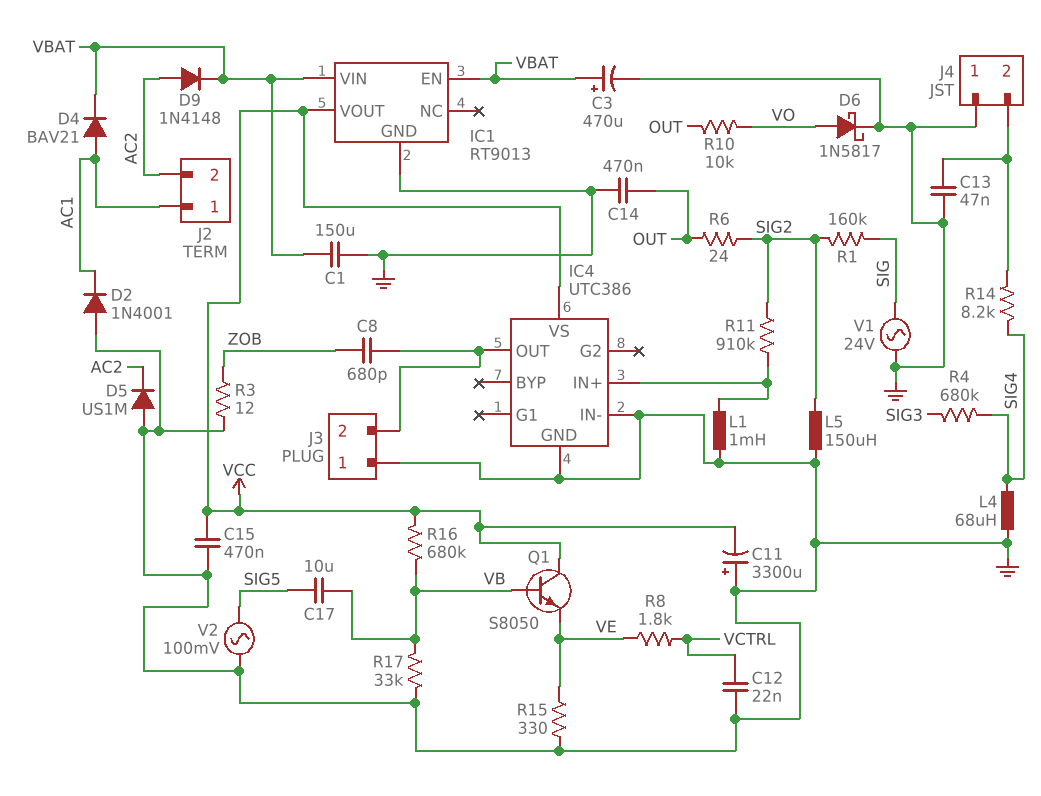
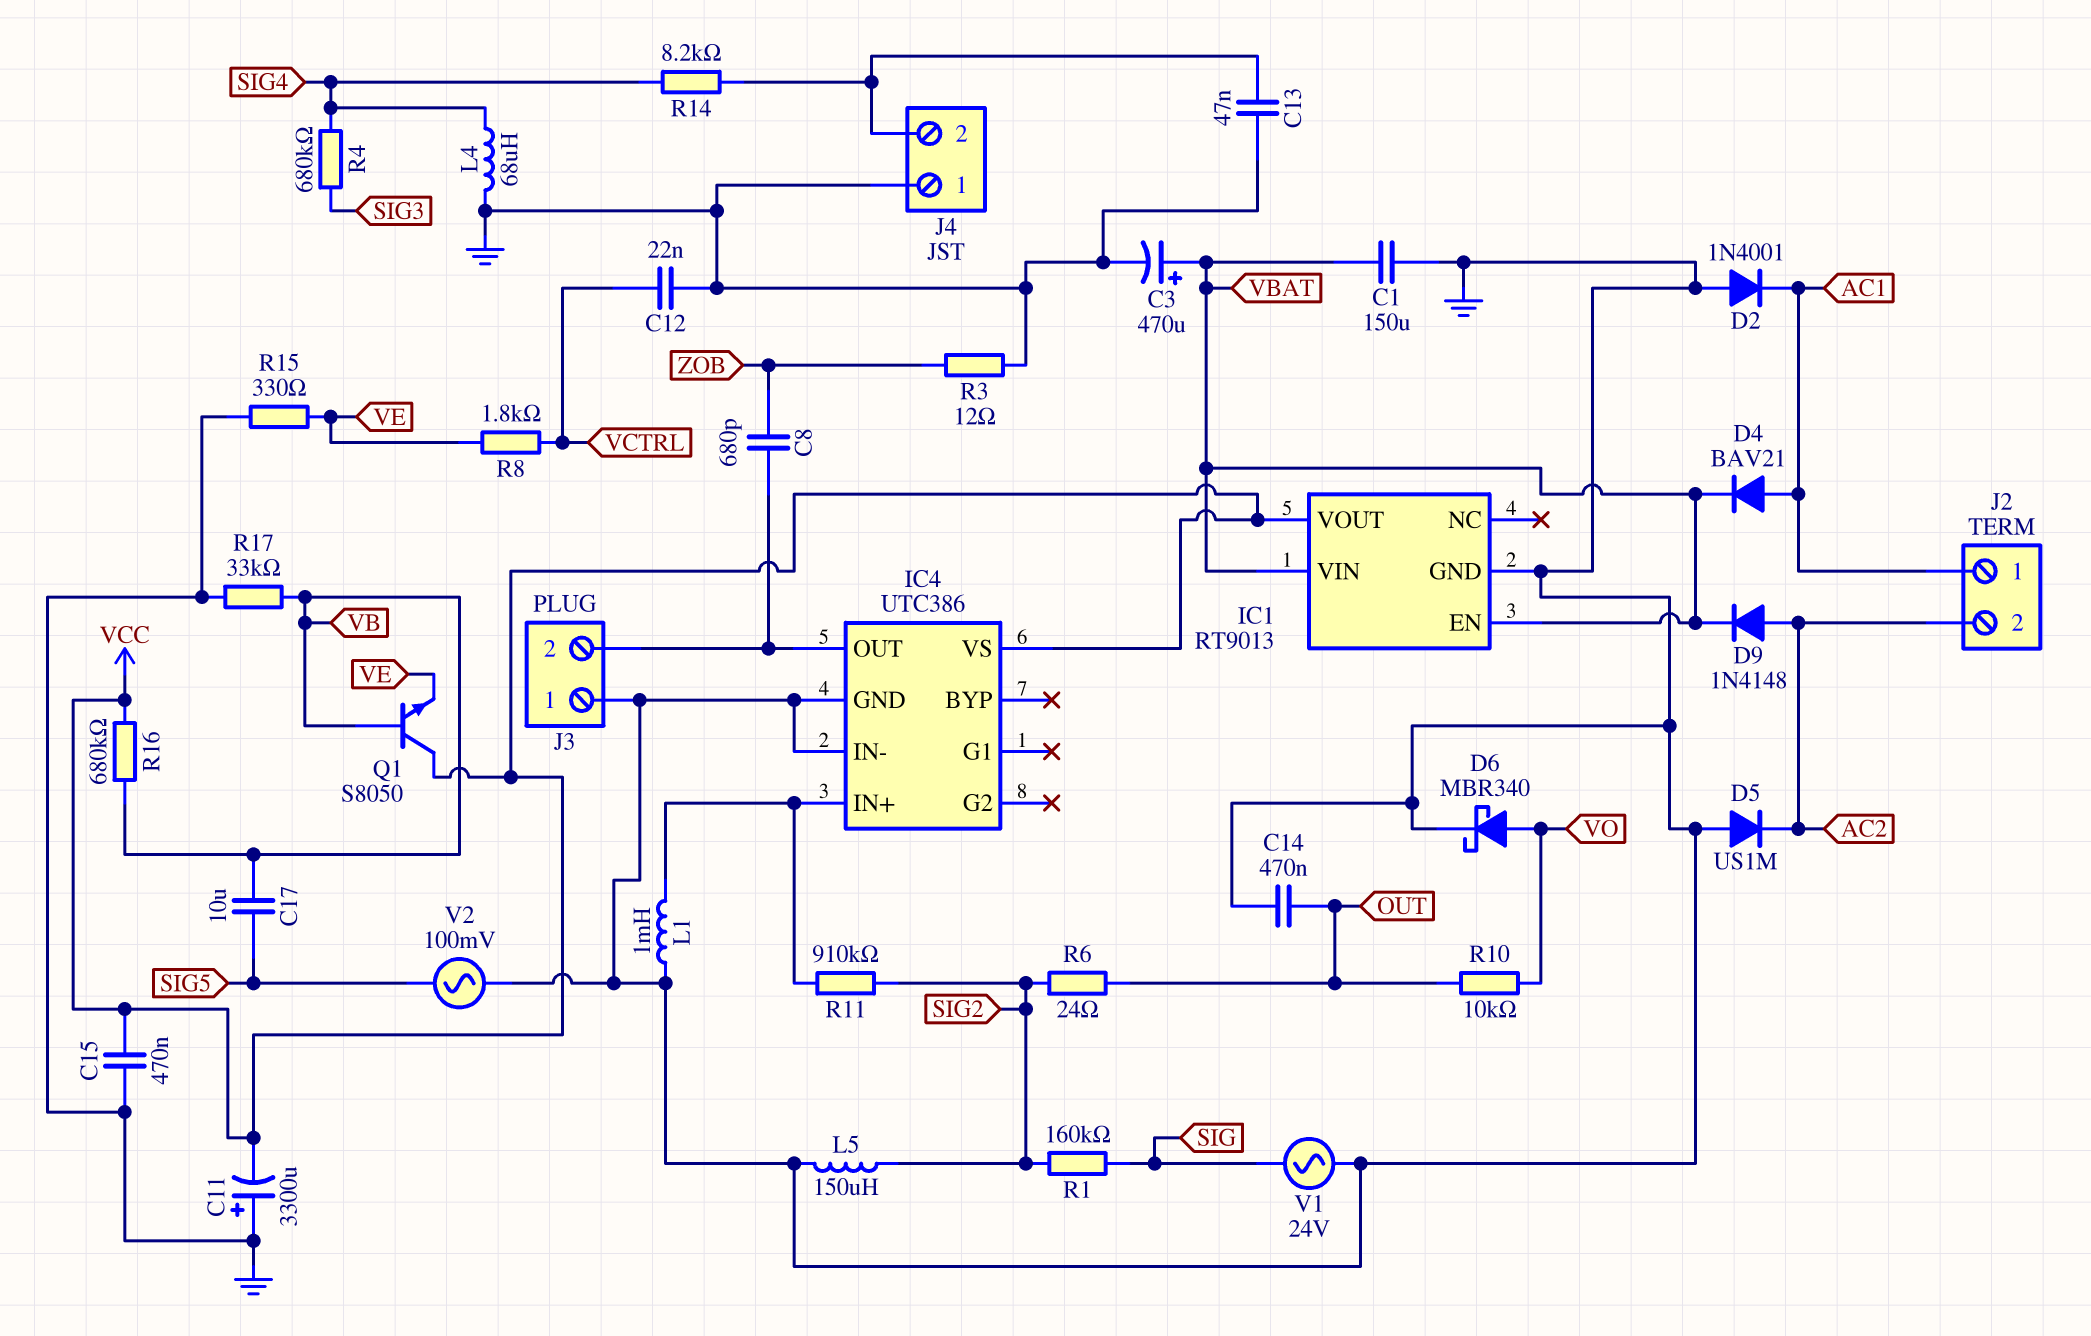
D6: schottky 1N5817 (A VO, K GND) -> schottky MBR340 (A VO, K GND)

